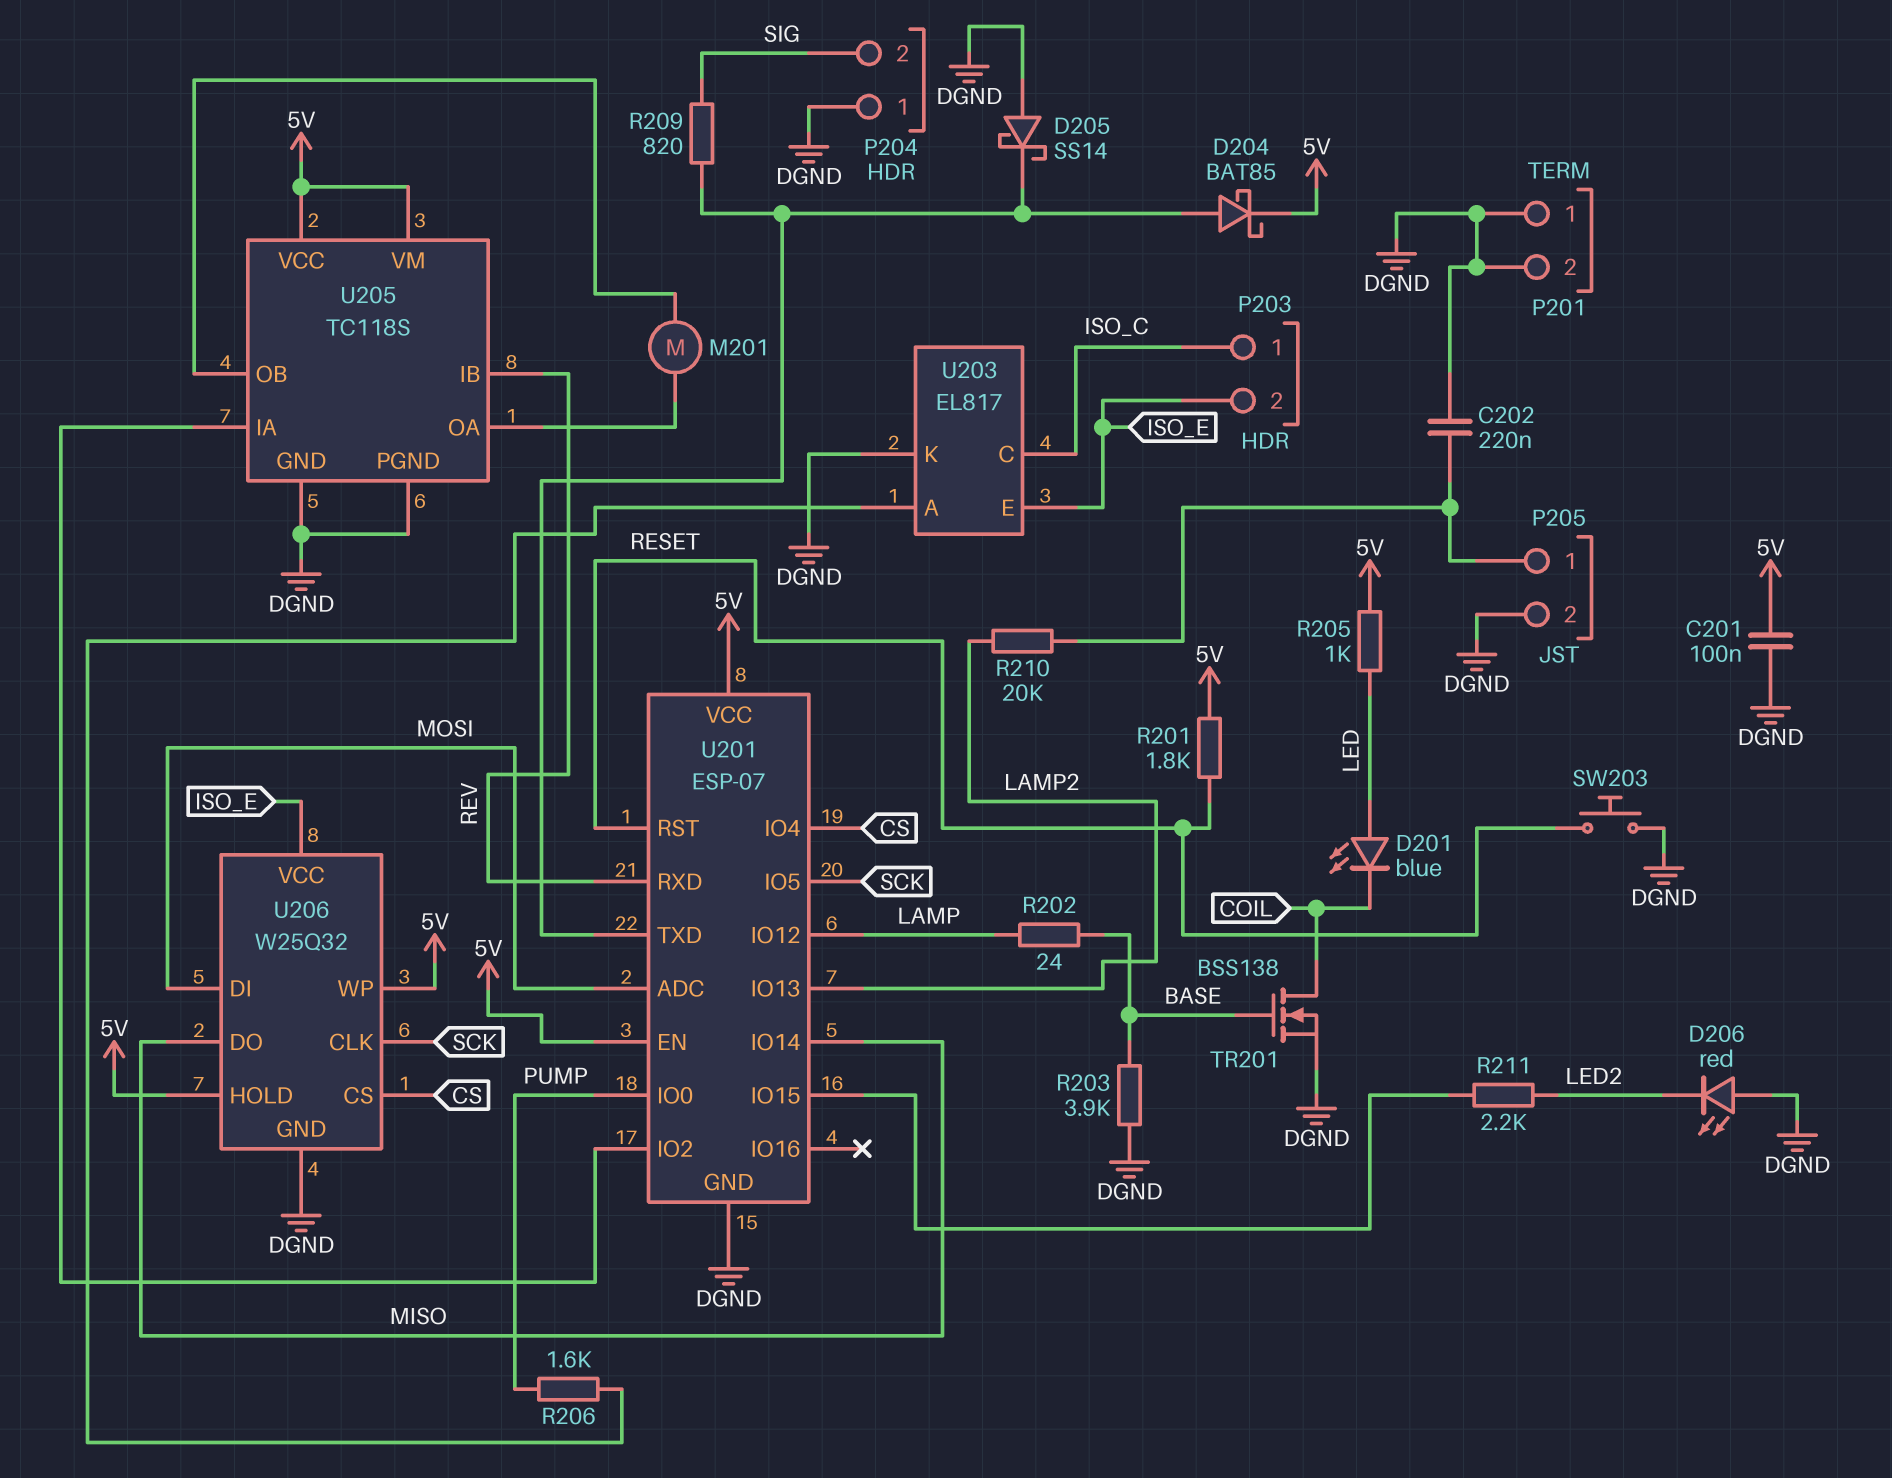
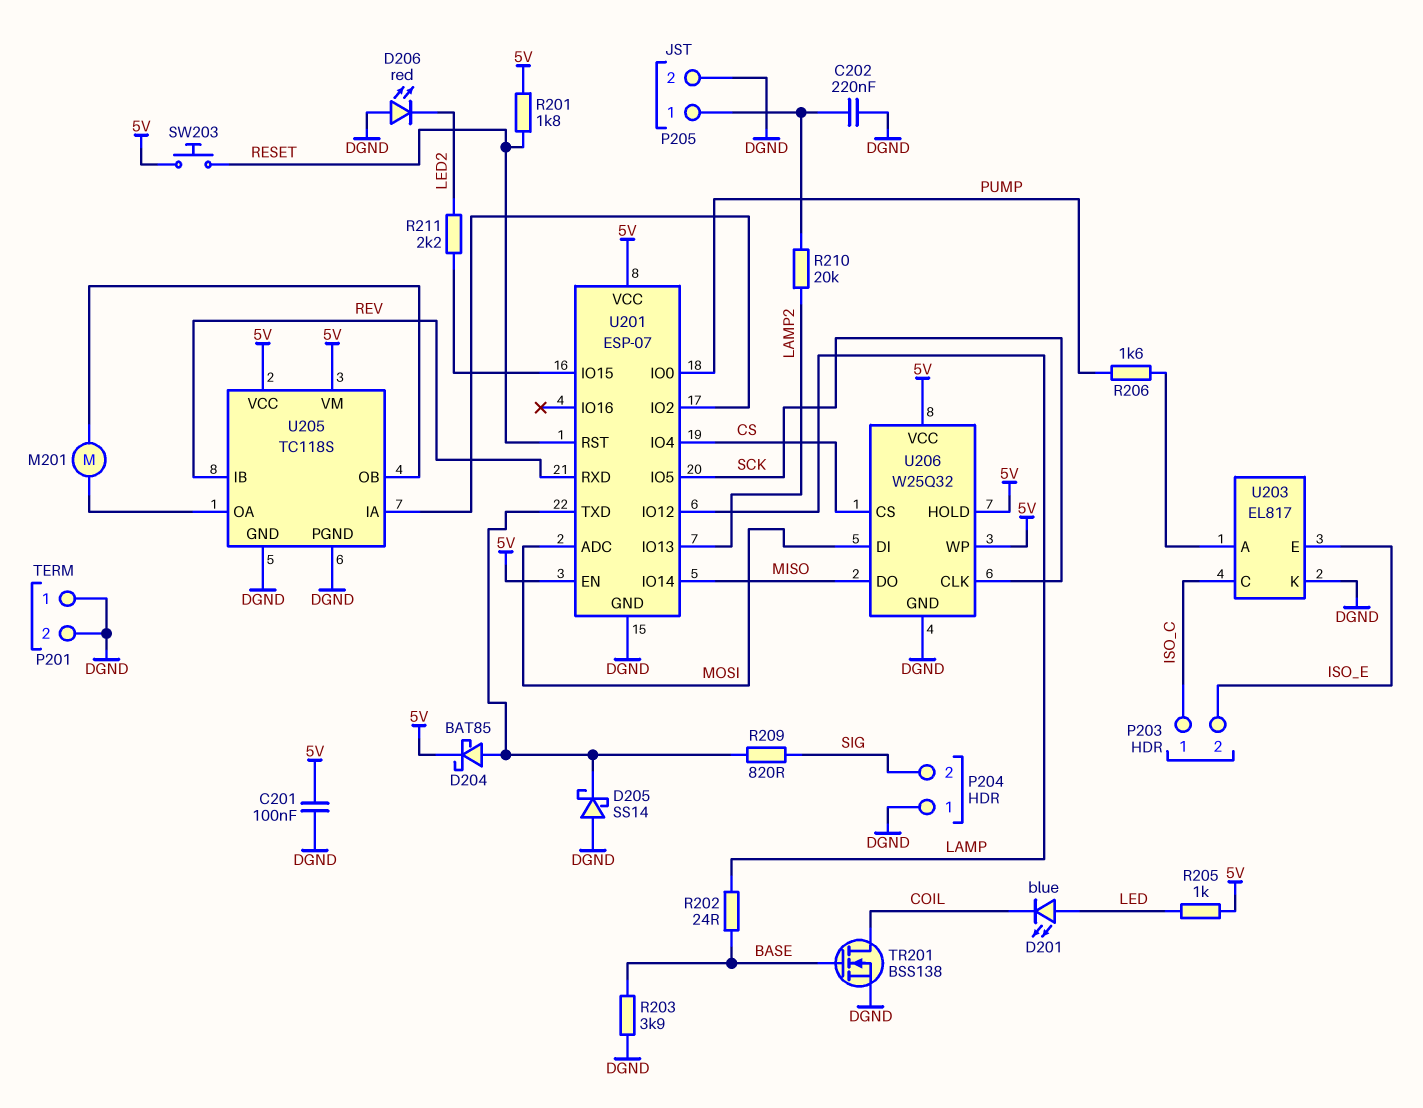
SW203: button (DGND, RESET) -> button (5V, RESET)
U206 pin VCC: ISO_E -> 5V

